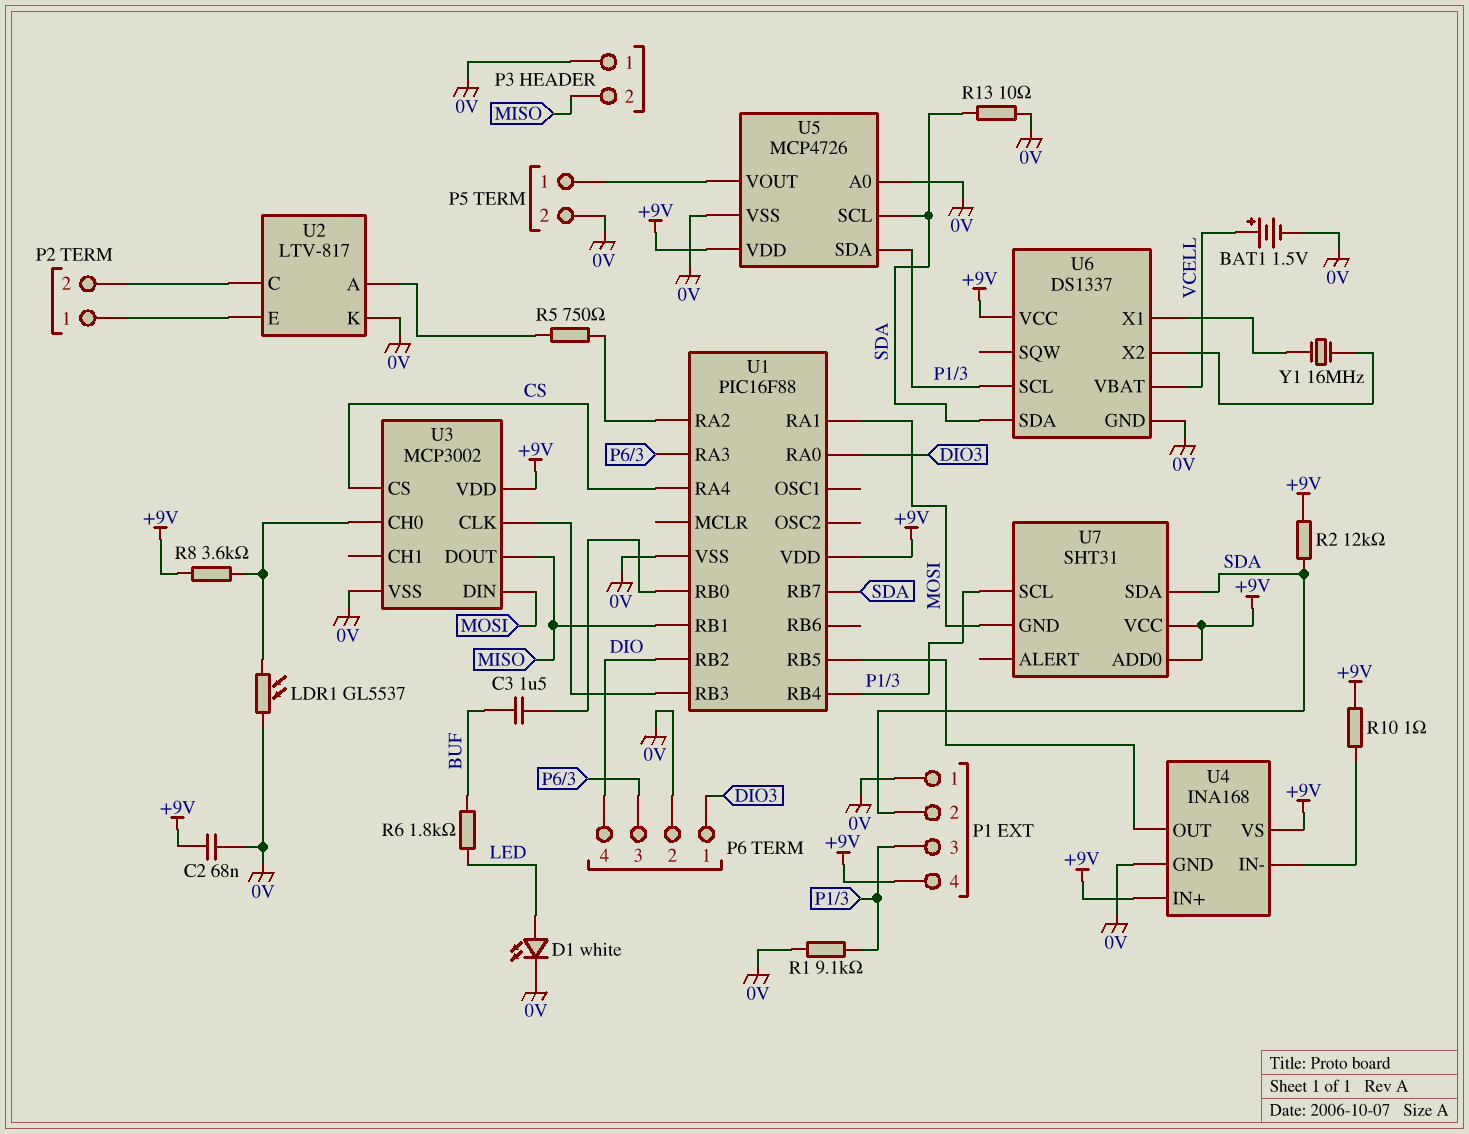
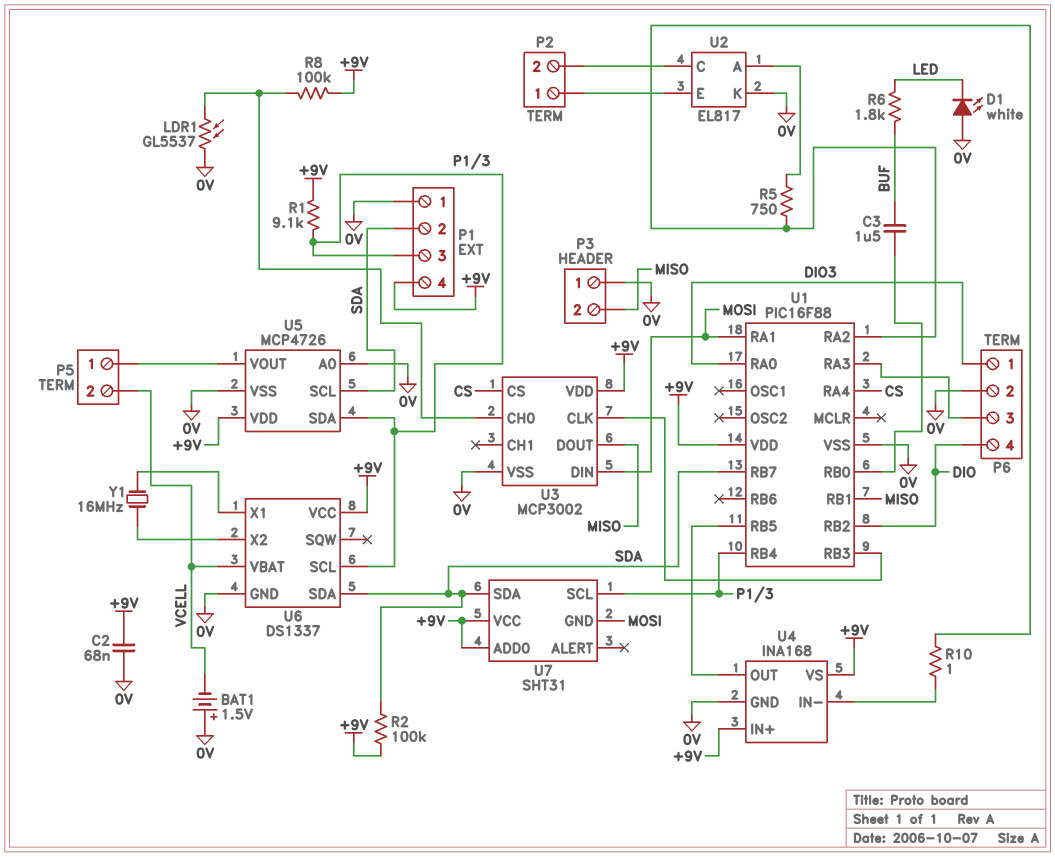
BAT1: 1.5V (plus VCELL, minus 0V) -> 1.5V (plus 0V, minus VCELL)
D1: LED white (A LED, K 0V) -> LED white (A 0V, K LED)
P5 pin 2: 0V -> VCELL
R1: 9.1k (0V, P1/3) -> 9.1k (+9V, P1/3)
R2: 12k (+9V, SDA) -> 100k (+9V, SDA)
R8: 3.6k (+9V, U3/CH0) -> 100k (+9V, U3/CH0)
R10: 1 (+9V, U4/IN-) -> 1 (U1/RA2, U4/IN-)
R13: 10 (0V, SDA) -> none
U2: LTV-817 -> EL817

